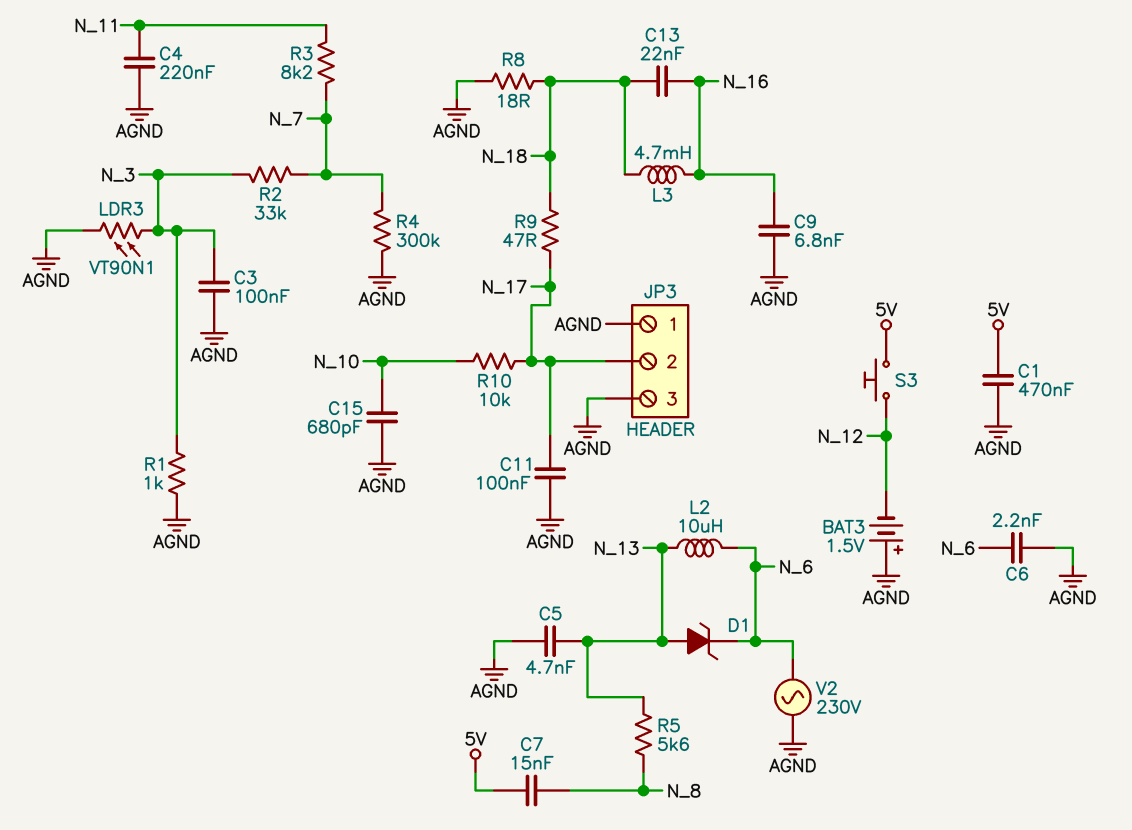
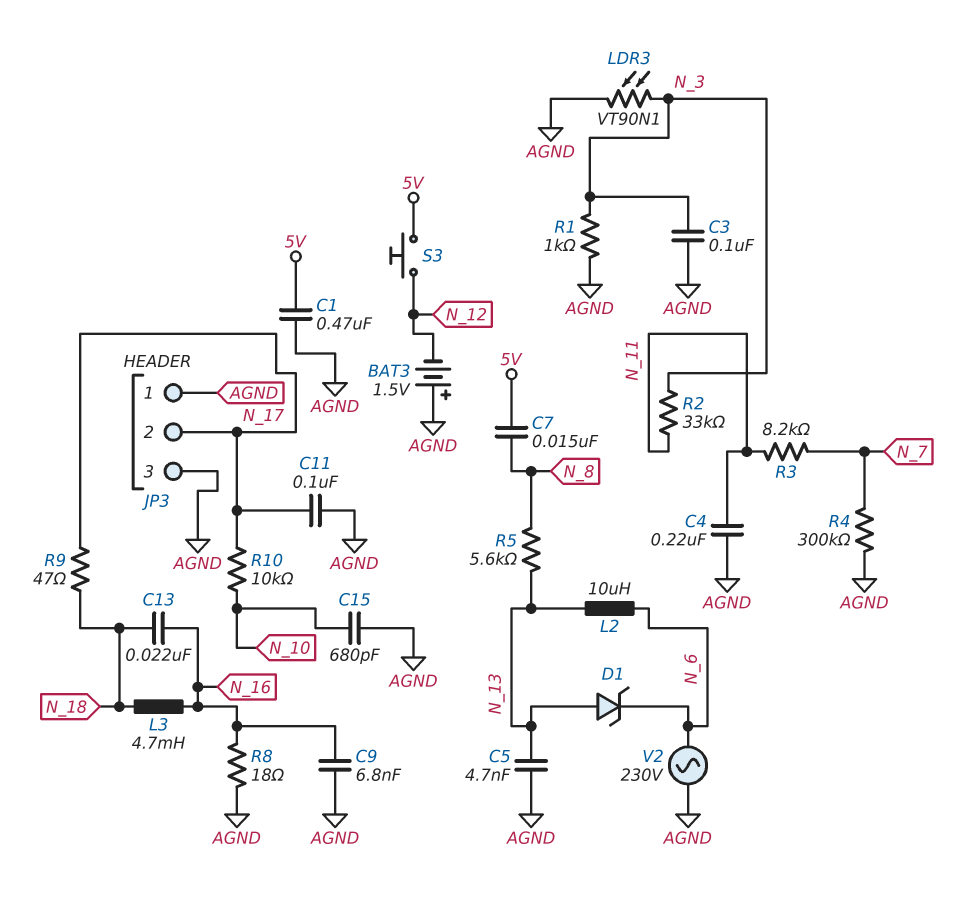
C6: 2.2nF (AGND, N_6) -> none
R2: 33k (N_3, N_7) -> 33k (N_3, N_11)
R8: 18 (AGND, N_18) -> 18 (AGND, N_16)

